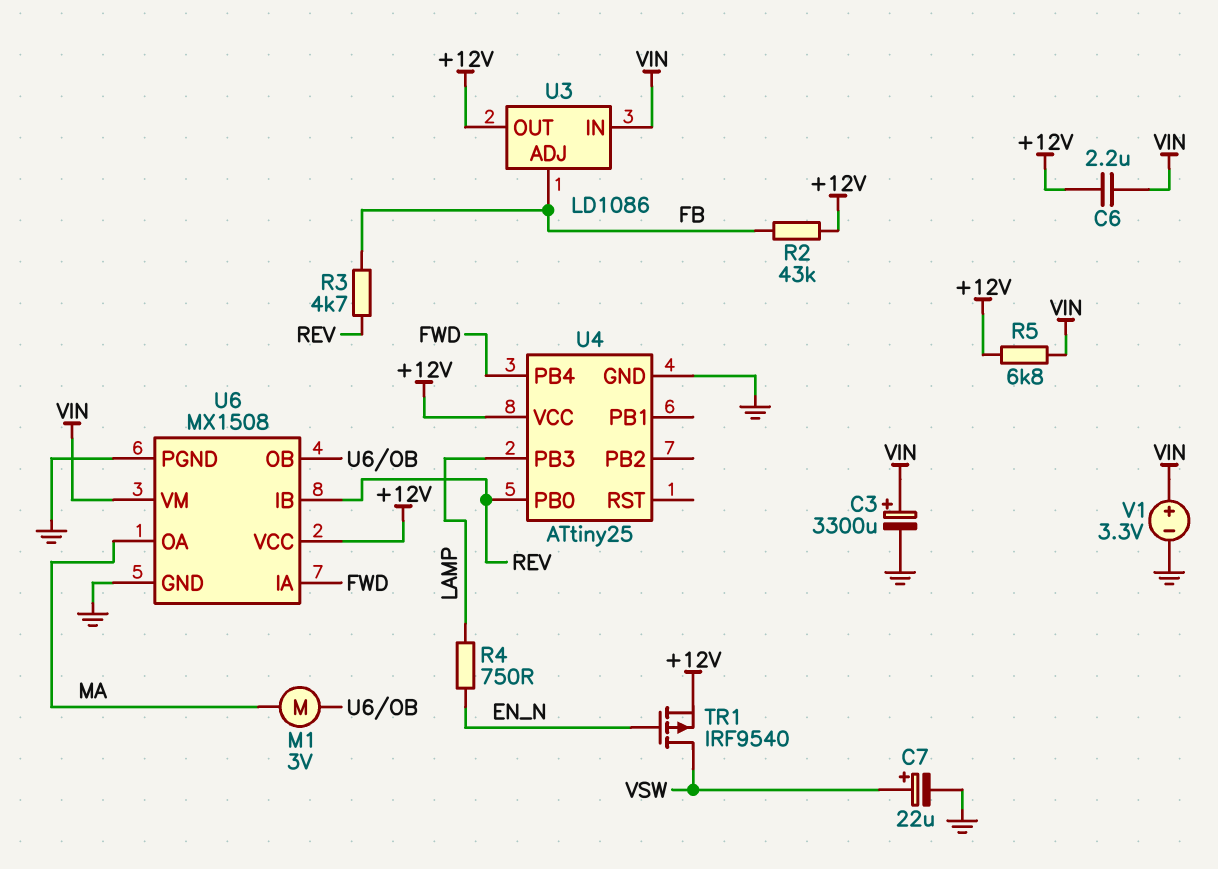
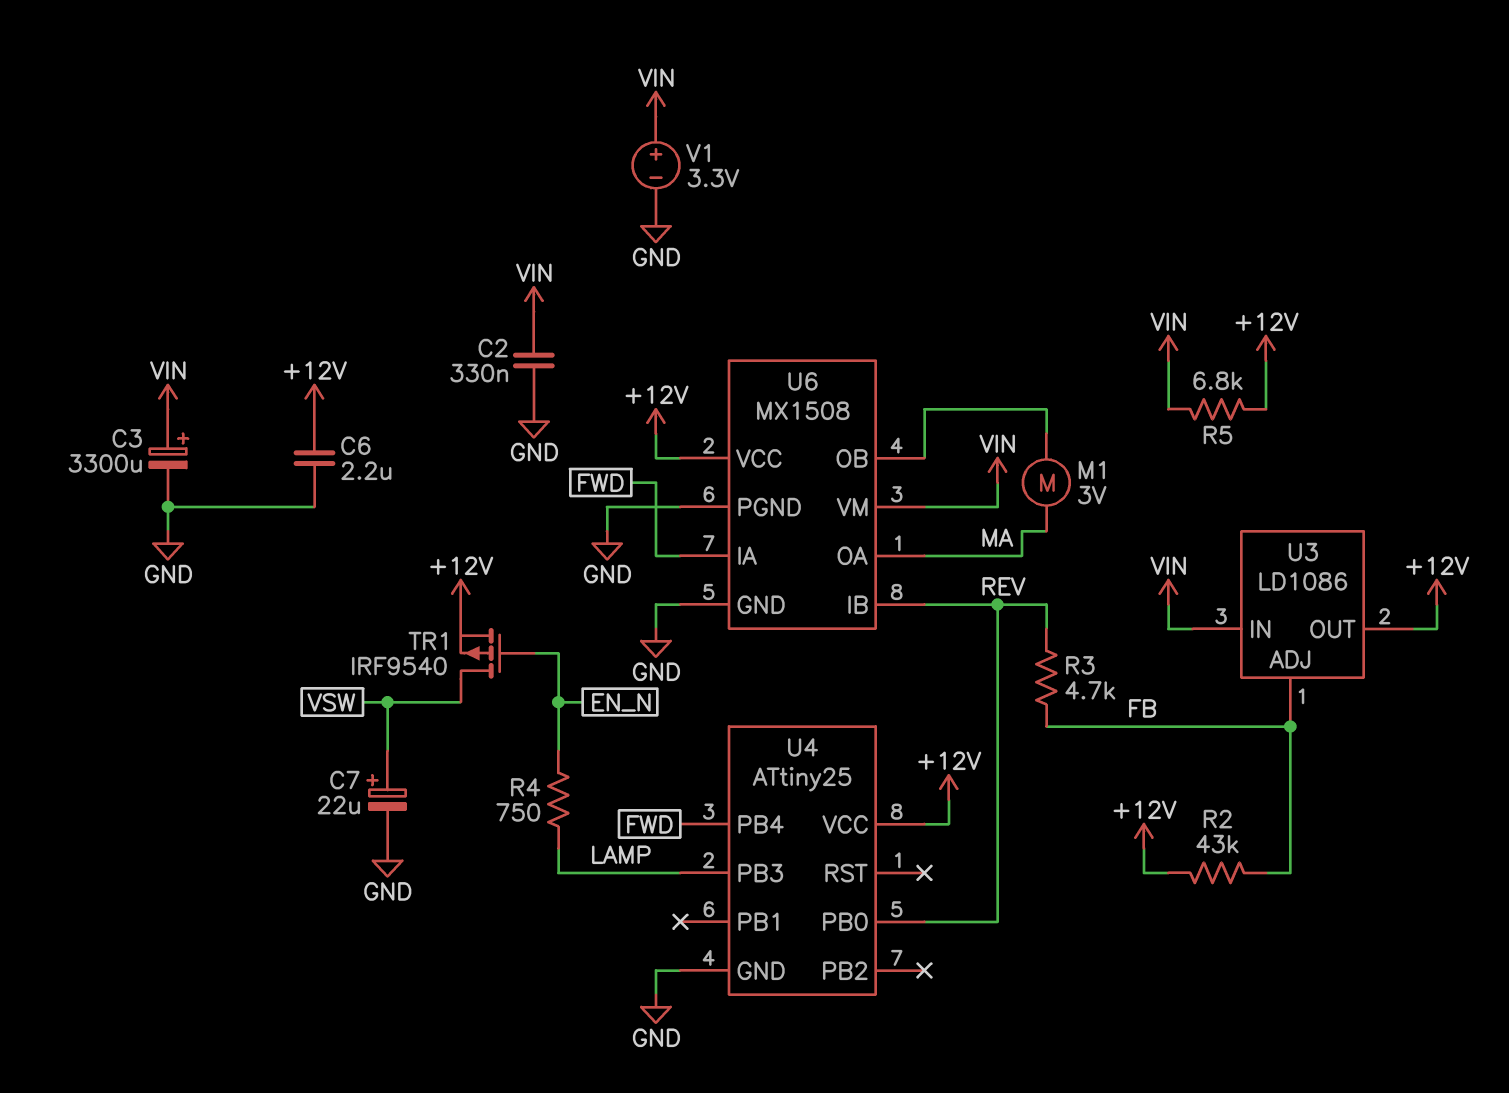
C2: none -> 330nF (GND, VIN)
C6: 2.2uF (+12V, VIN) -> 2.2uF (+12V, GND)

